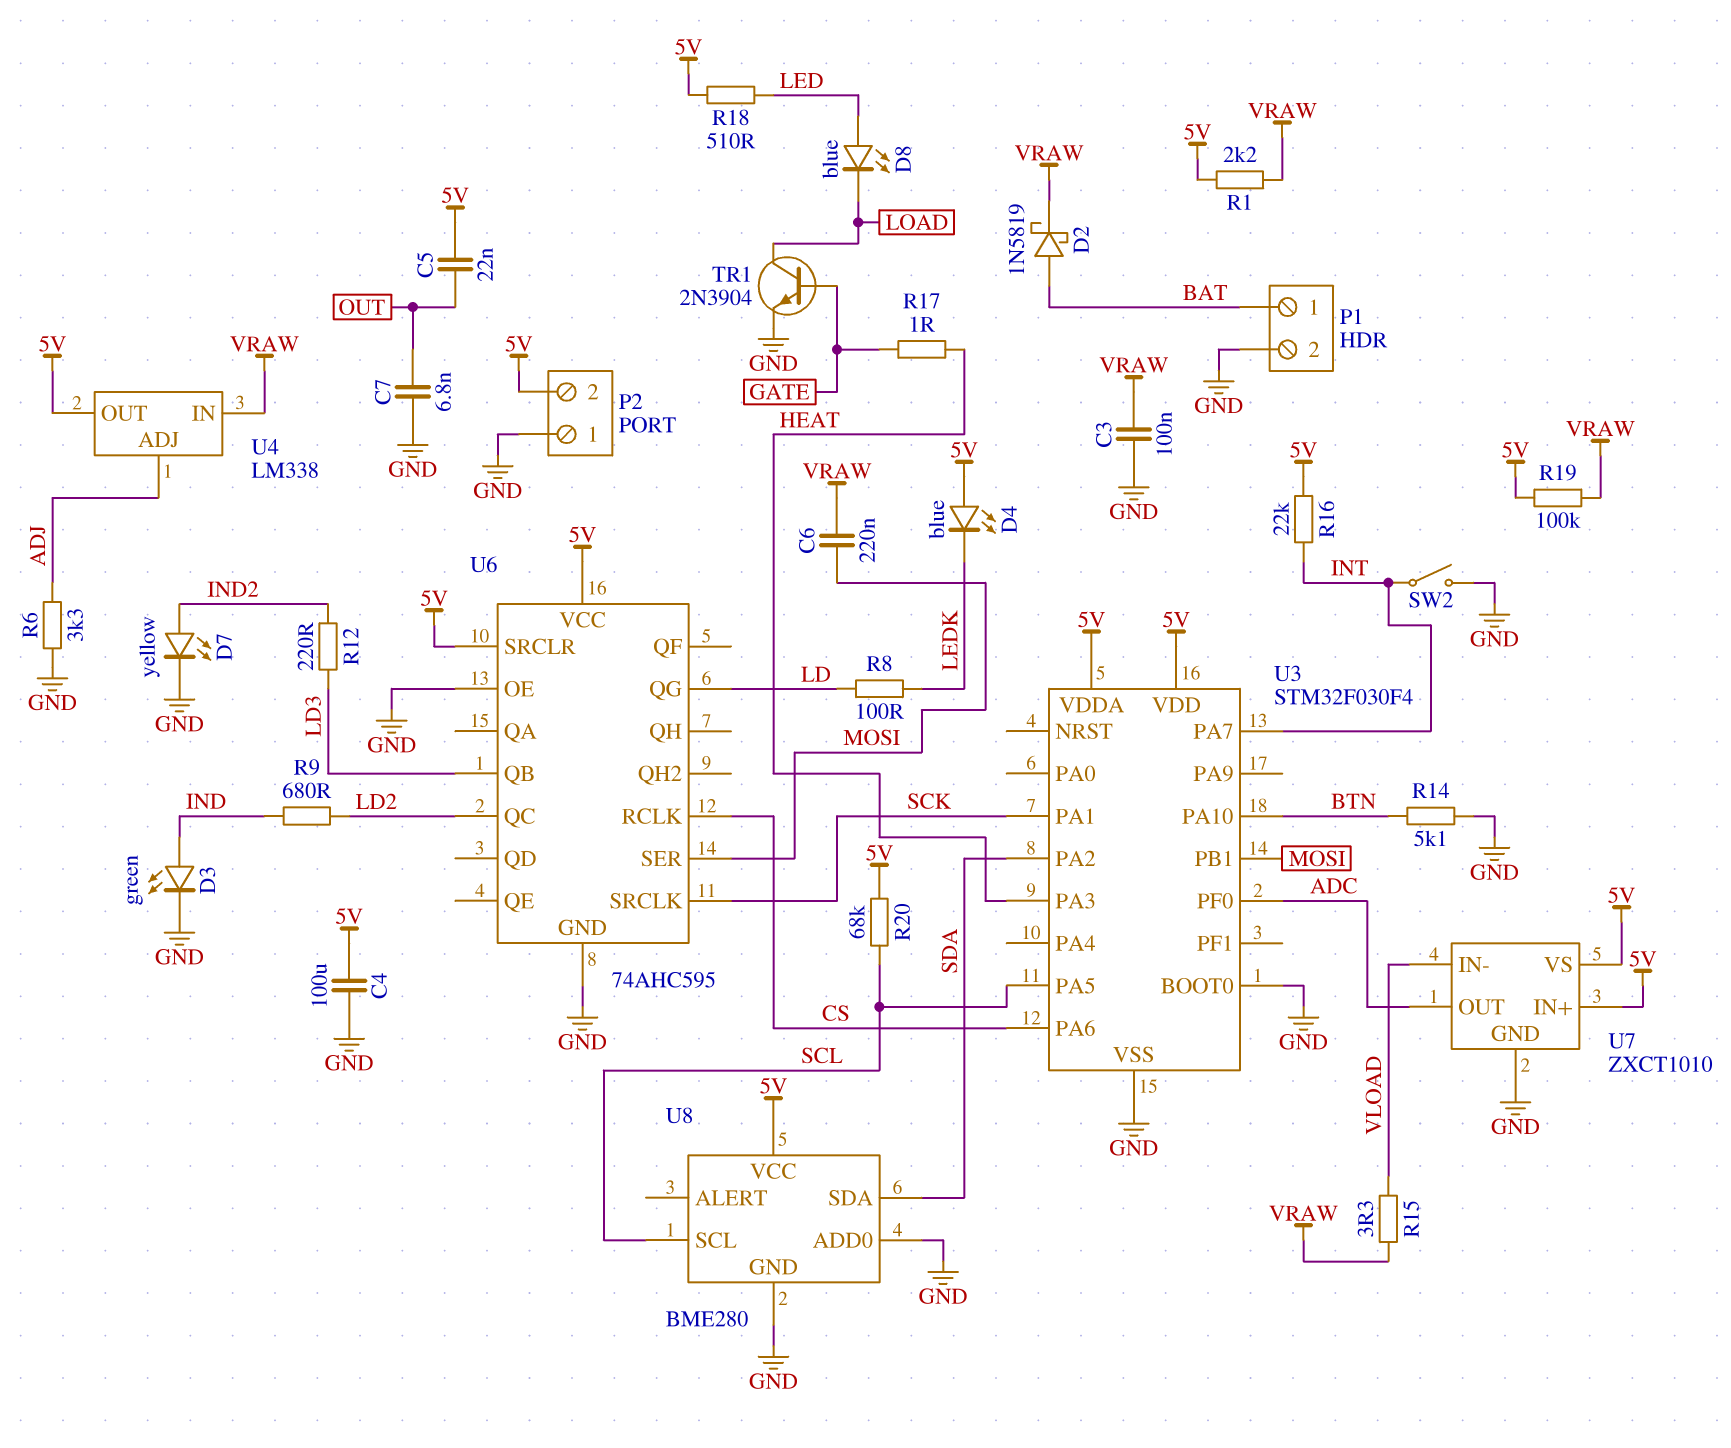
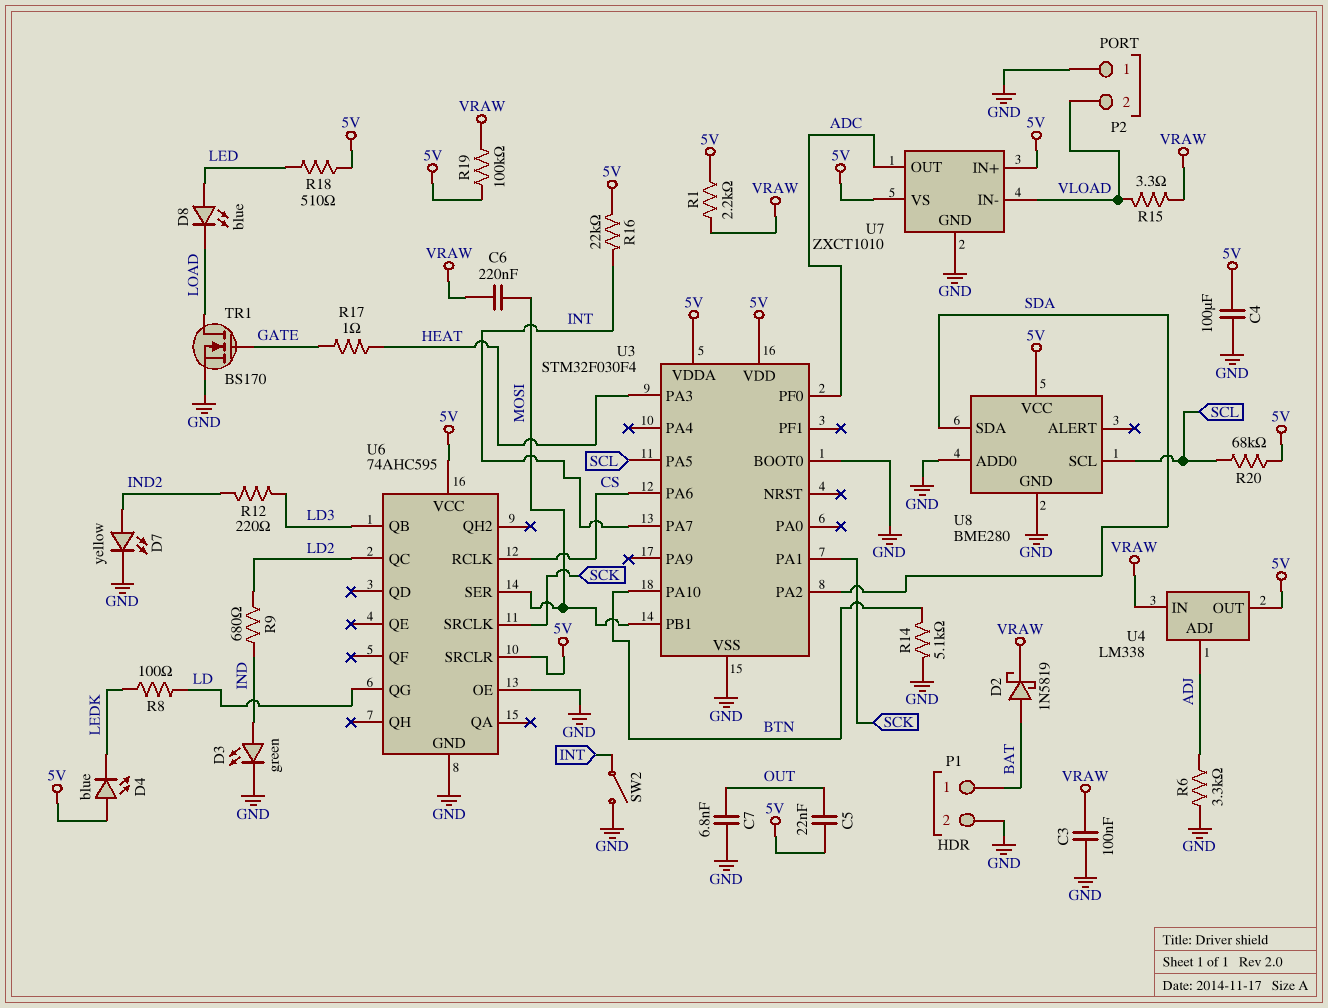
P2 pin 2: 5V -> VLOAD
TR1: NPN 2N3904 (B GATE, C LOAD, E GND) -> NMOS BS170 (G GATE, D LOAD, S GND)

